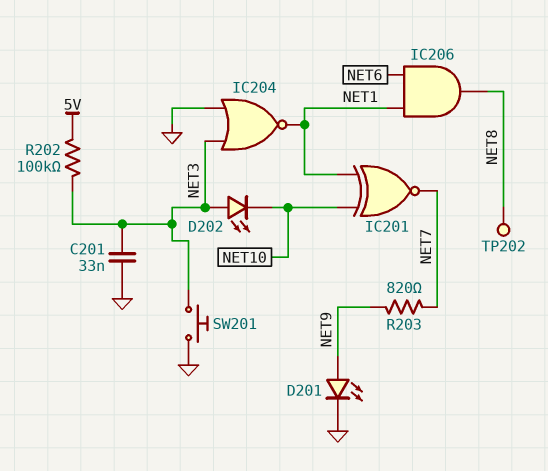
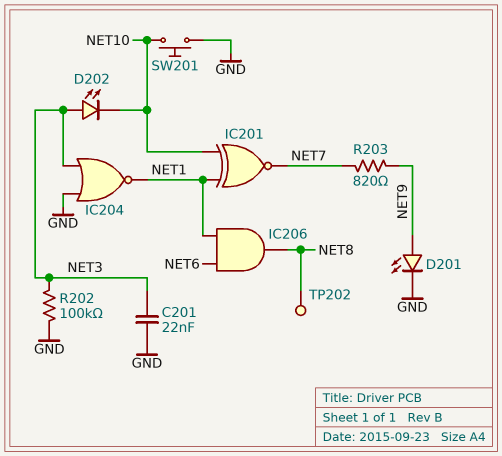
C201: 33nF (GND, NET3) -> 22nF (GND, NET3)
R202: 100k (5V, NET3) -> 100k (GND, NET3)
SW201: button (GND, NET3) -> button (GND, NET10)

